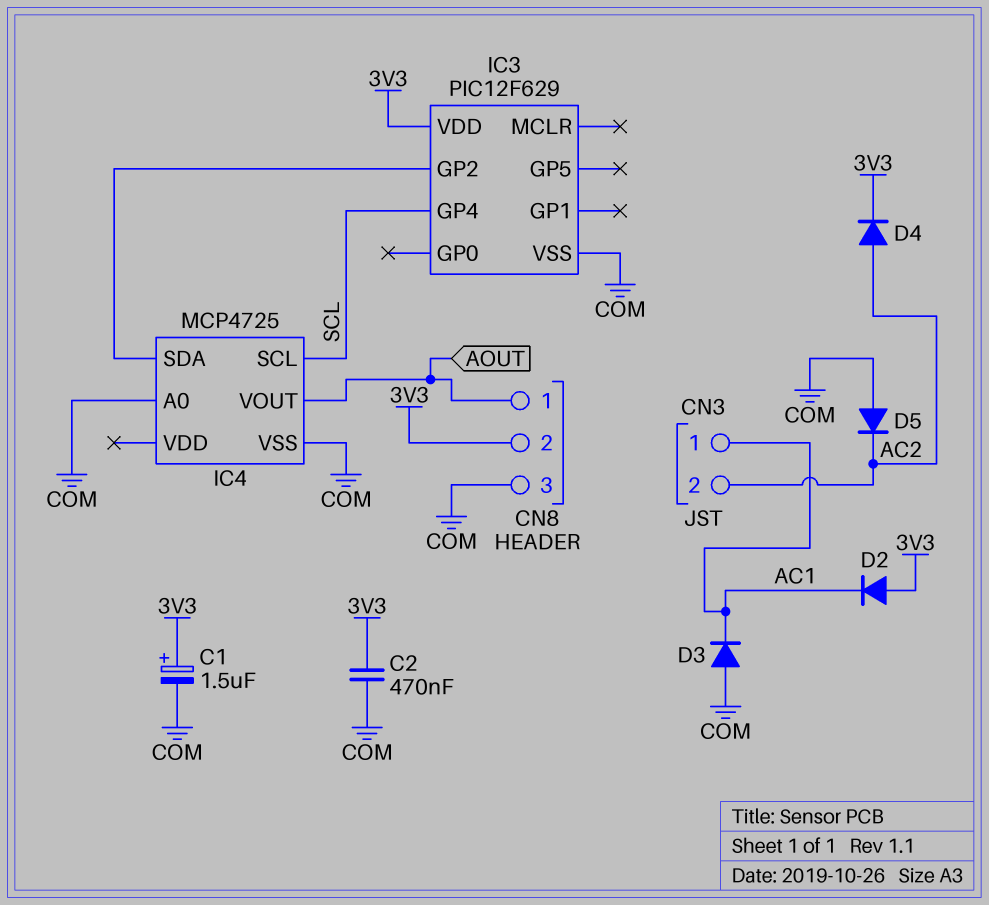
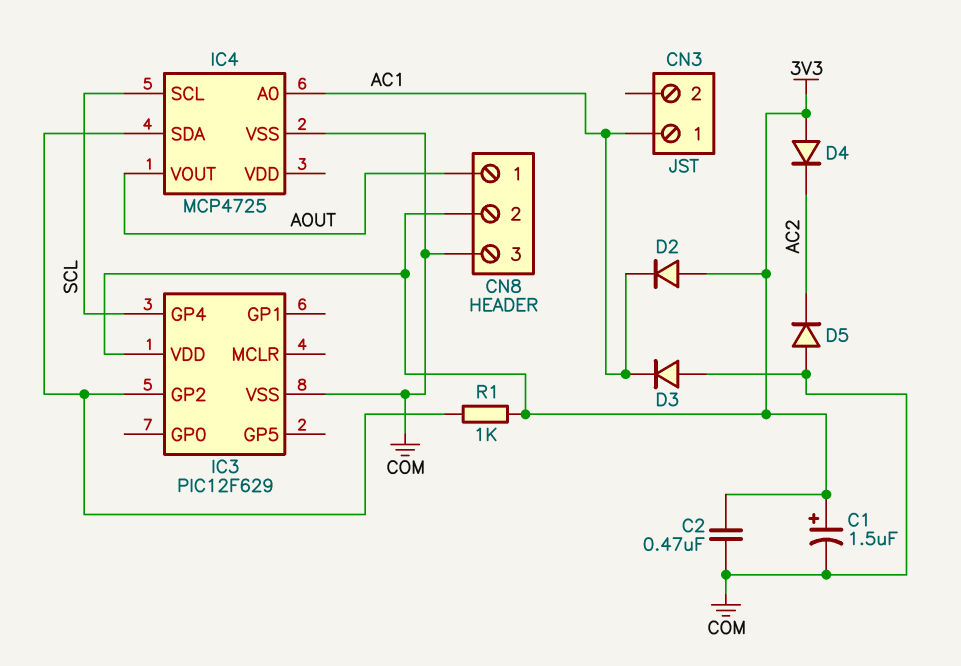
CN3 pin 2: AC2 -> none
D4: diode (A AC2, K 3V3) -> diode (A 3V3, K AC2)
IC4 pin A0: COM -> AC1
R1: none -> 1k (3V3, IC3/GP2)

